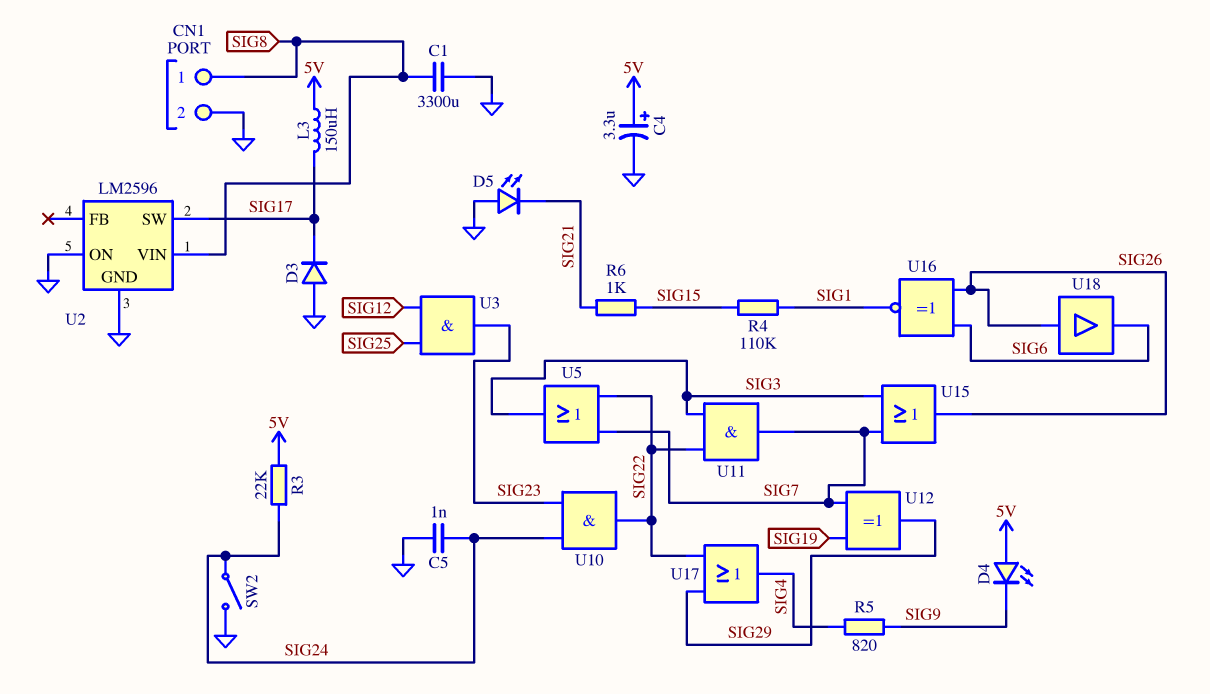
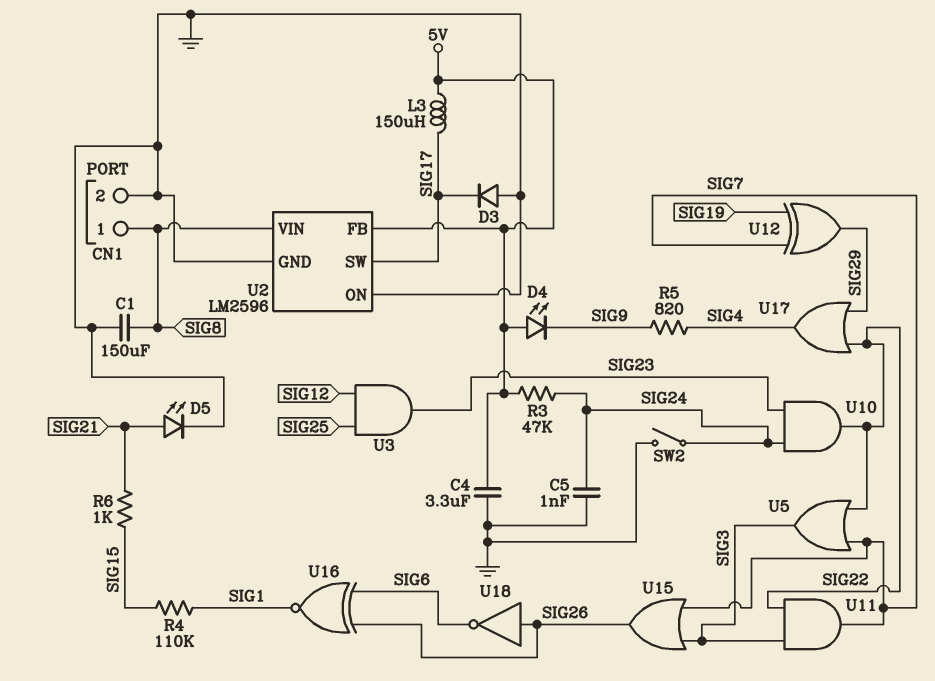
C1: 3300uF (GND, SIG8) -> 150uF (GND, SIG8)
C4: 3.3uF (plus 5V, minus GND) -> 3.3uF (5V, GND)
D5: LED (A GND, K SIG21) -> LED (A SIG21, K GND)
R3: 22k (5V, SIG24) -> 47k (5V, SIG24)
U2 pin FB: none -> 5V
U18: buffer (in SIG26, out SIG6) -> NOT (in SIG26, out SIG6)

